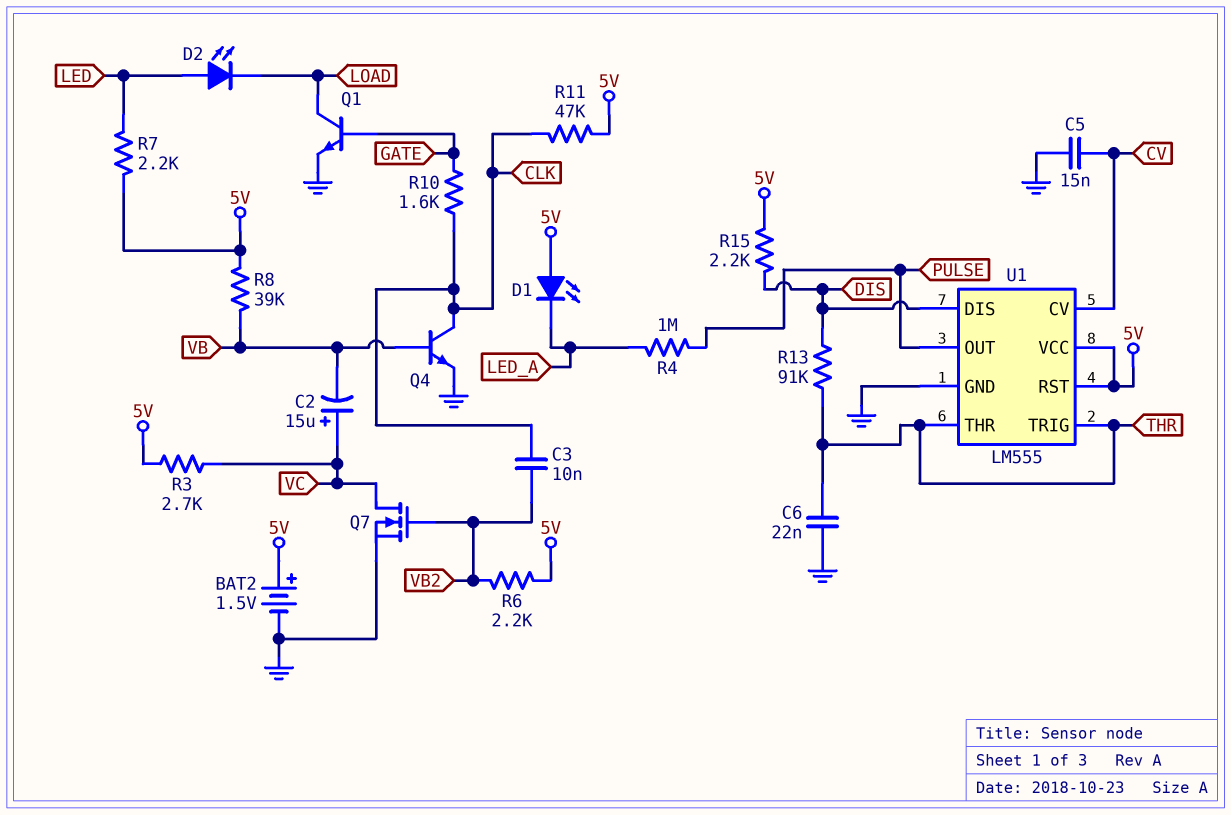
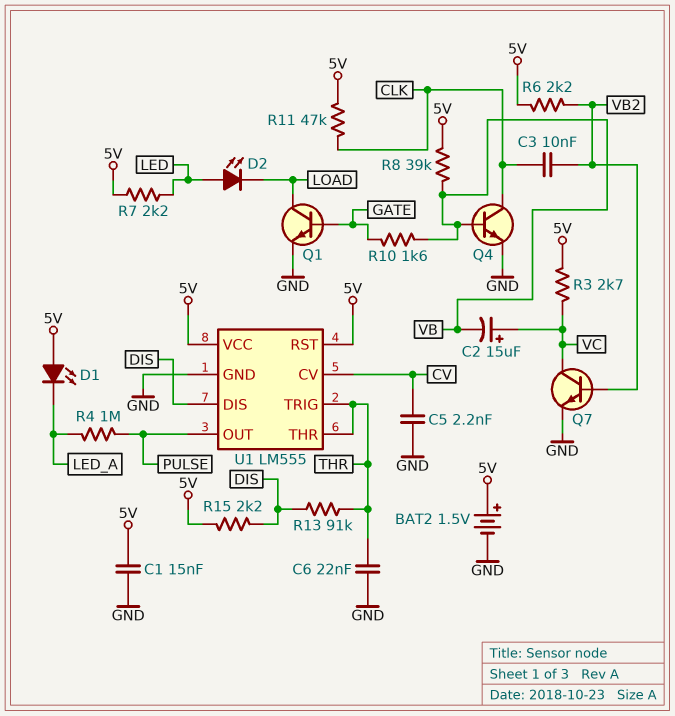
C1: none -> 15nF (5V, GND)
C5: 15nF (CV, GND) -> 2.2nF (CV, GND)
Q7: NMOS (G VB2, D VC, S GND) -> NPN (B VB2, C VC, E GND)
R10: 1.6k (CLK, GATE) -> 1.6k (GATE, VB)

